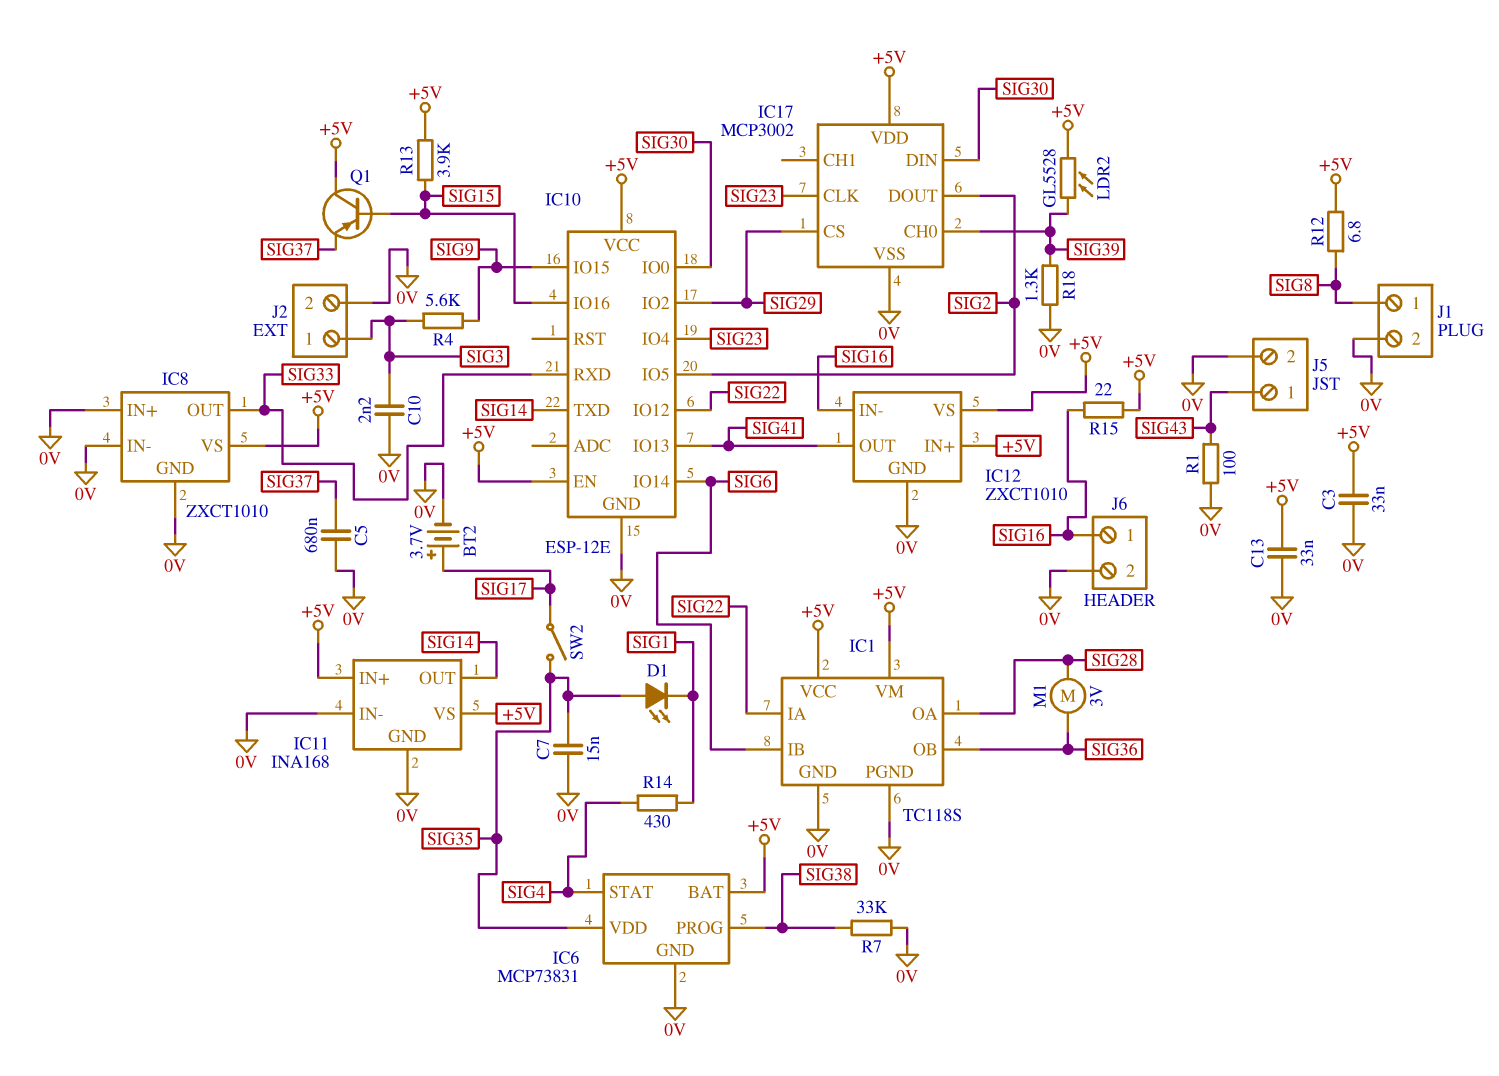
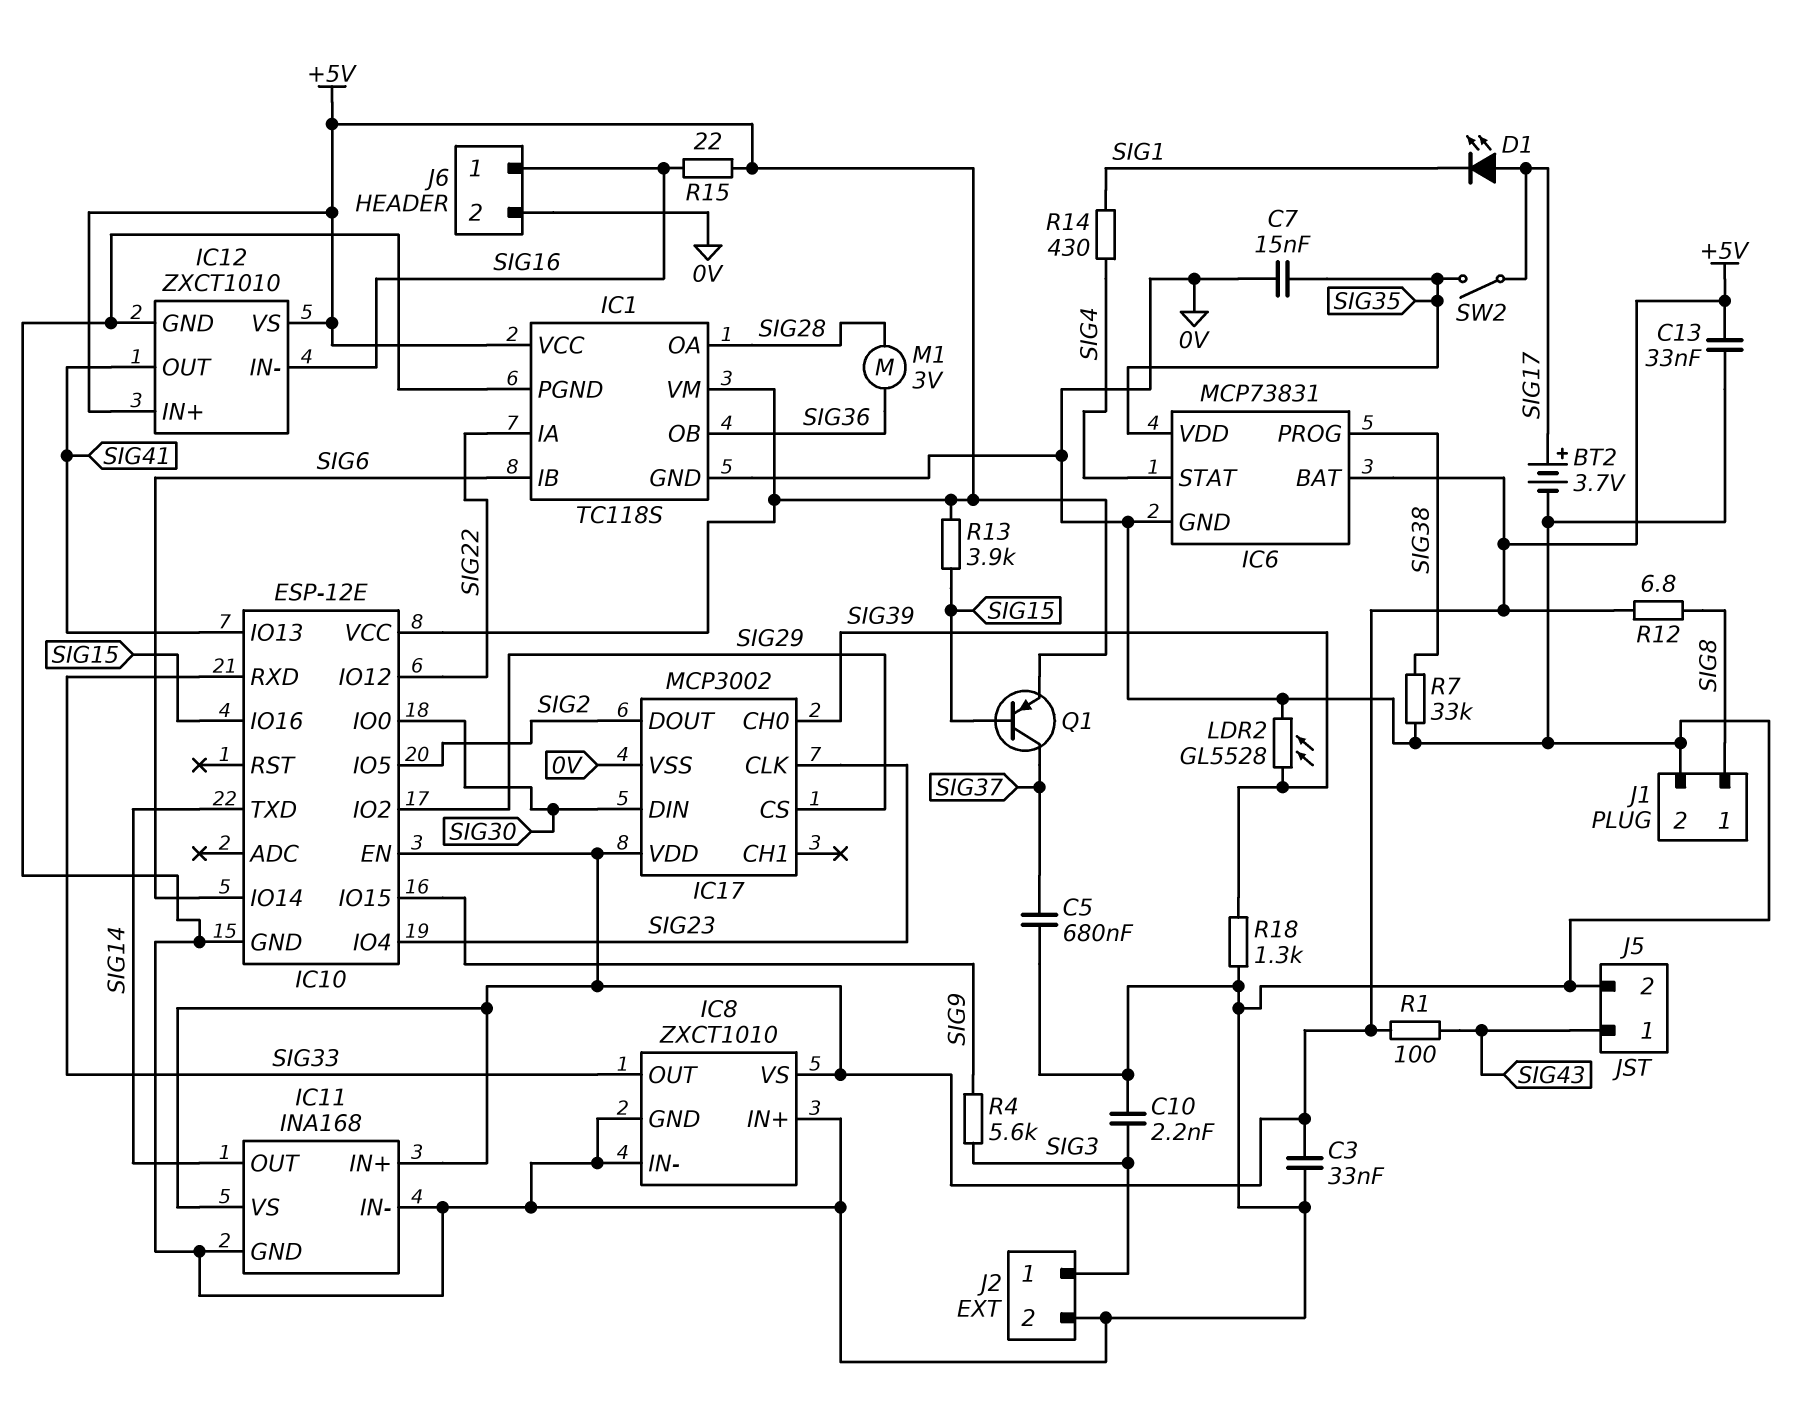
D1: LED (A SIG35, K SIG1) -> LED (A SIG17, K SIG1)
LDR2: GL5528 (+5V, SIG39) -> GL5528 (0V, SIG39)
Q1: PNP (B SIG15, C +5V, E SIG37) -> PNP (B SIG15, C SIG37, E +5V)
R1: 100 (0V, SIG43) -> 100 (+5V, SIG43)

